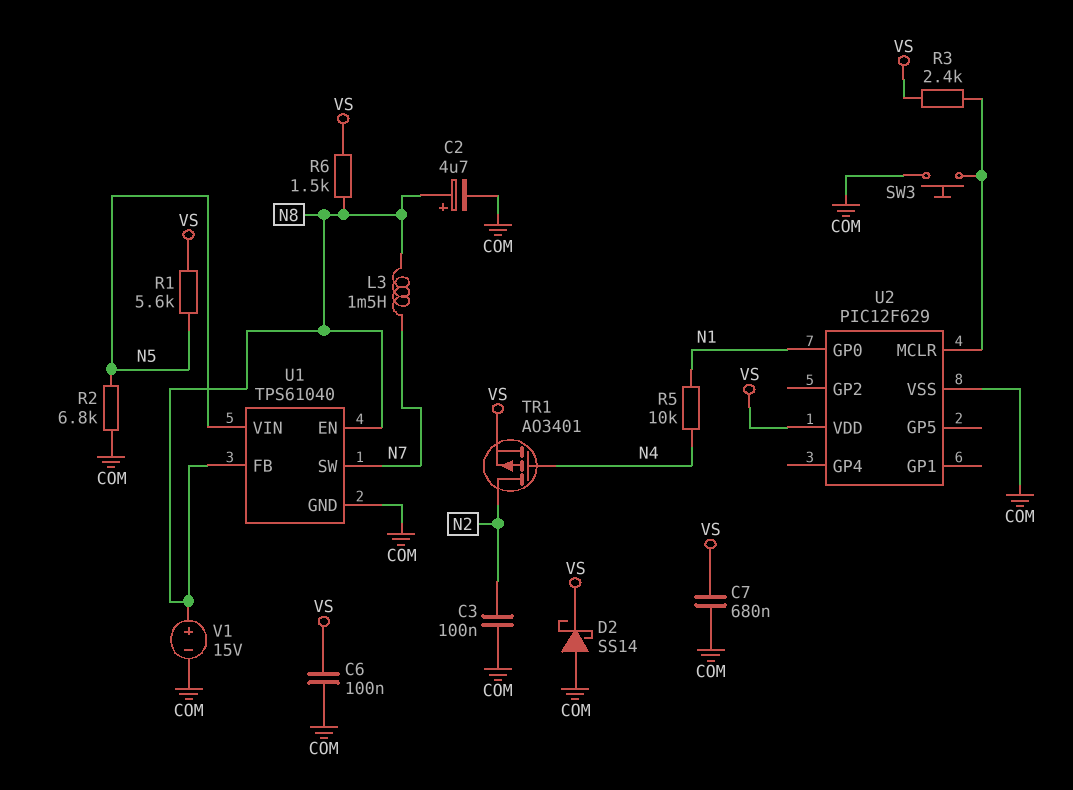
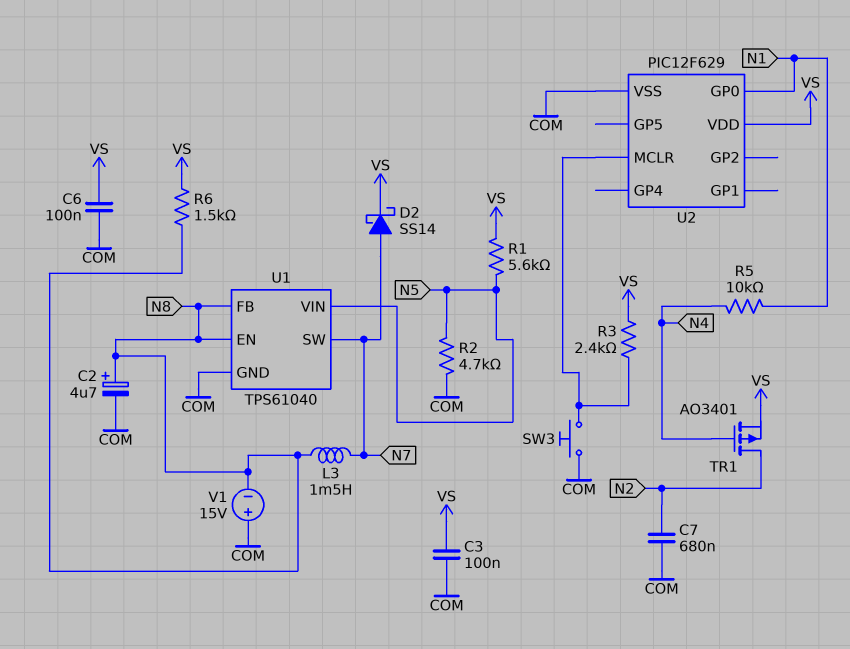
C3: 100nF (COM, N2) -> 100nF (COM, VS)
C7: 680nF (COM, VS) -> 680nF (COM, N2)
D2: schottky SS14 (A COM, K VS) -> schottky SS14 (A N7, K VS)
R2: 6.8k (COM, N5) -> 4.7k (COM, N5)
V1: 15V (plus N8, minus COM) -> 15V (plus COM, minus N8)

